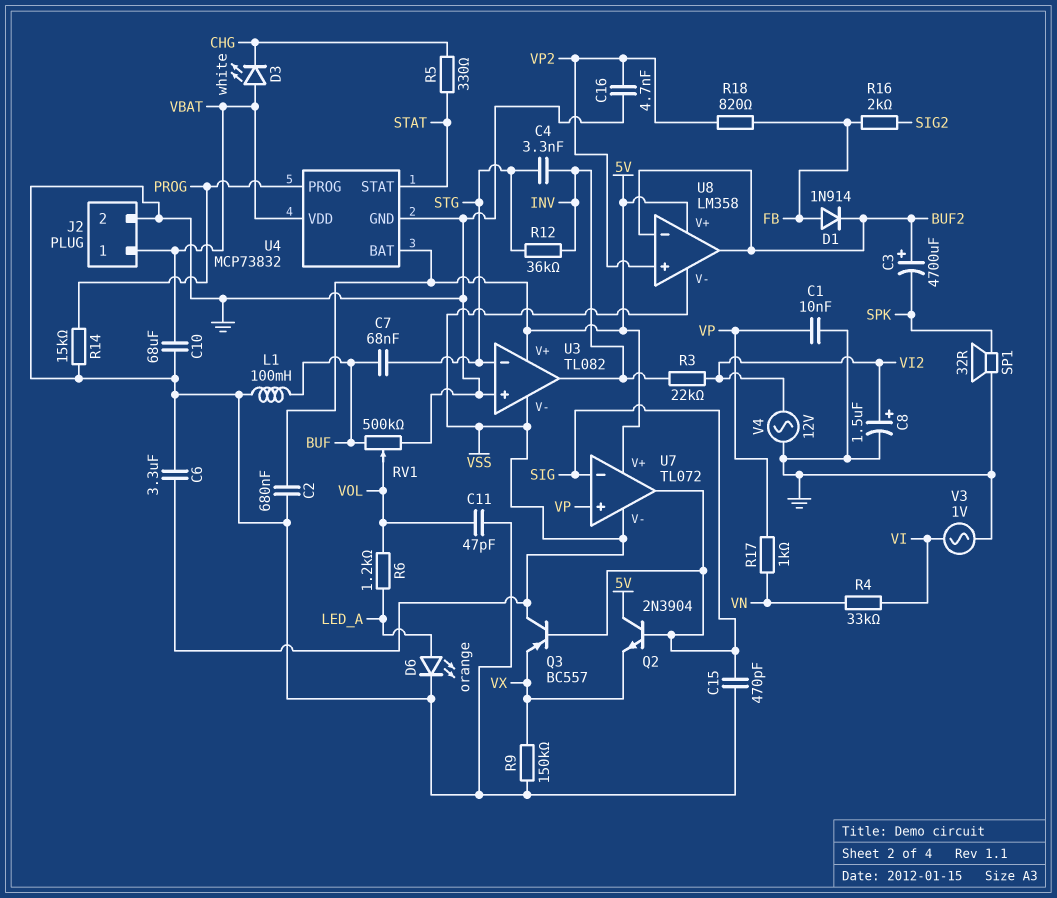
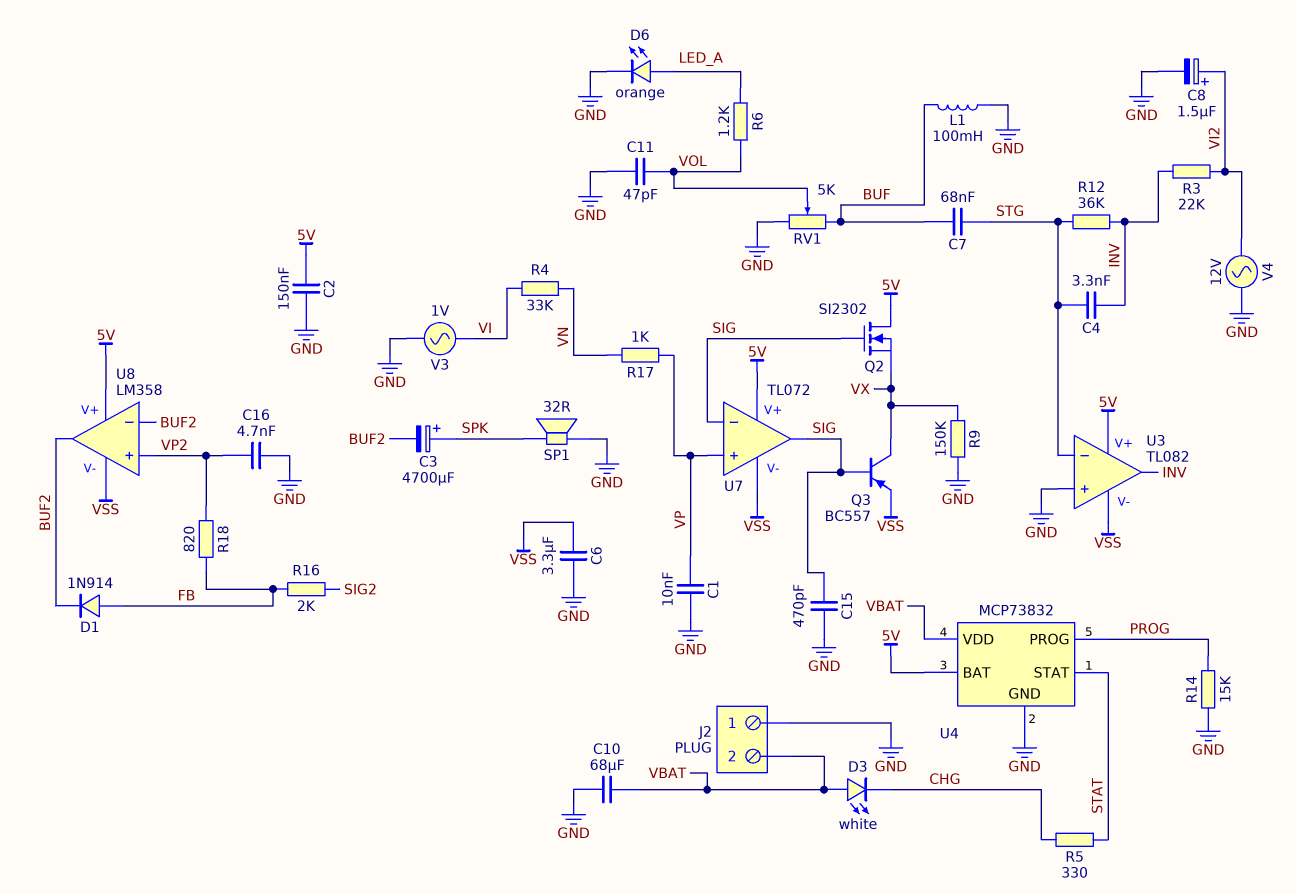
C2: 680nF (5V, GND) -> 150nF (5V, GND)
C3: 4700uF (plus BUF2, minus SPK) -> 4700uF (plus SPK, minus BUF2)
J2 pin 1: VBAT -> GND
J2 pin 2: GND -> VBAT
Q2: NPN 2N3904 (B SIG, C 5V, E VX) -> NMOS SI2302 (G SIG, D 5V, S VX)
Q3: PNP BC557 (B SIG, C VSS, E VX) -> PNP BC557 (B SIG, C VX, E VSS)
RV1: 500k (BUF, GND, wiper VOL) -> 5k (BUF, GND, wiper VOL)

